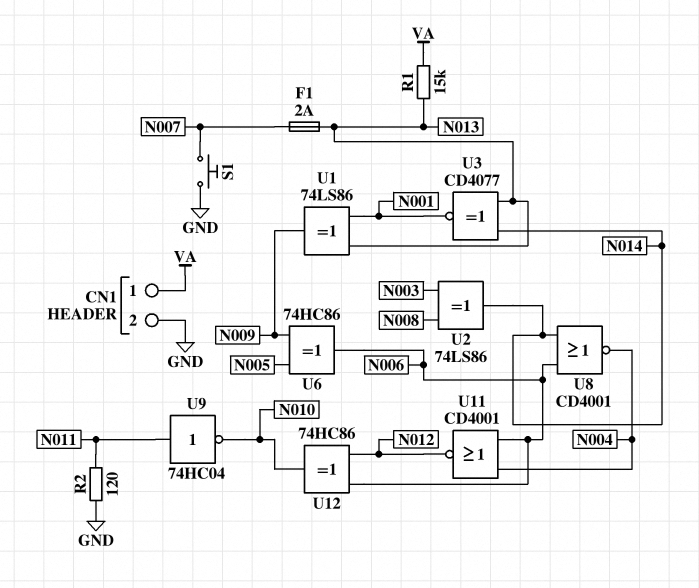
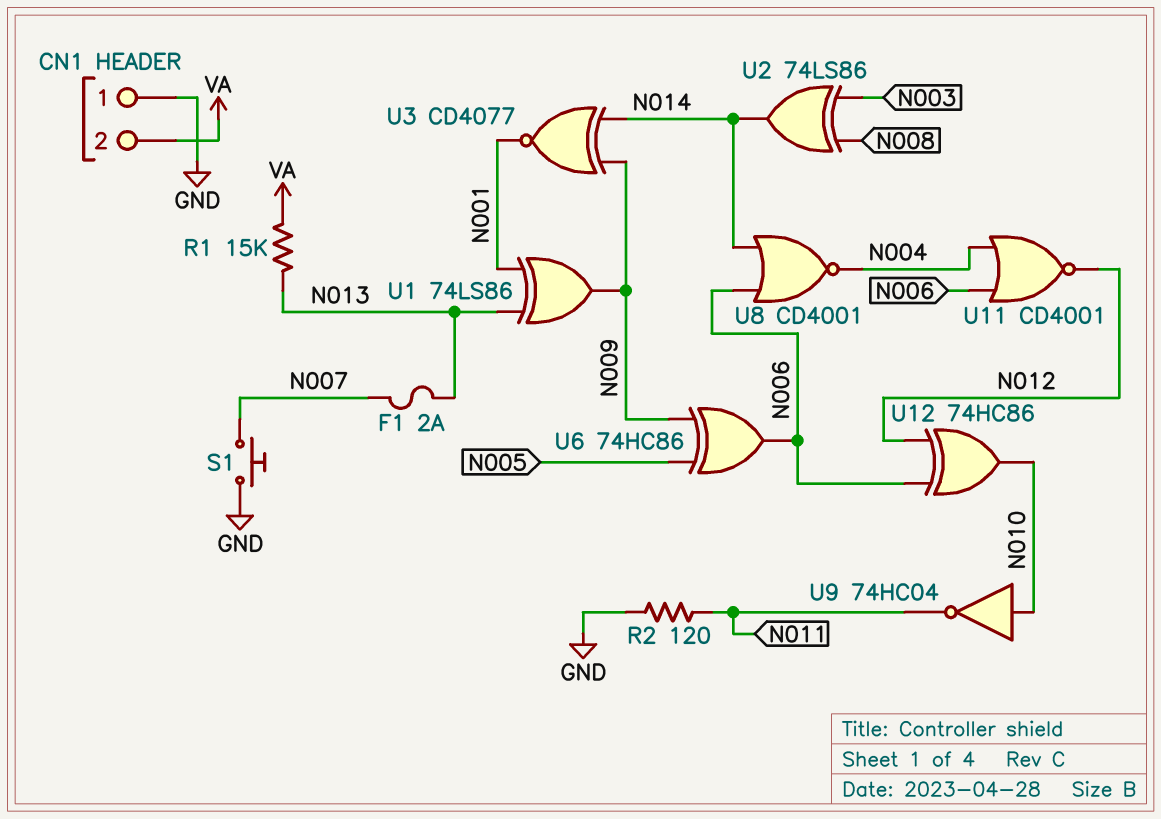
CN1 pin 1: VA -> GND
CN1 pin 2: GND -> VA
U3: XNOR CD4077 (in N013, in N014, out N001) -> XNOR CD4077 (in N009, in N014, out N001)
U9: NOT 74HC04 (in N011, out N010) -> NOT 74HC04 (in N010, out N011)

